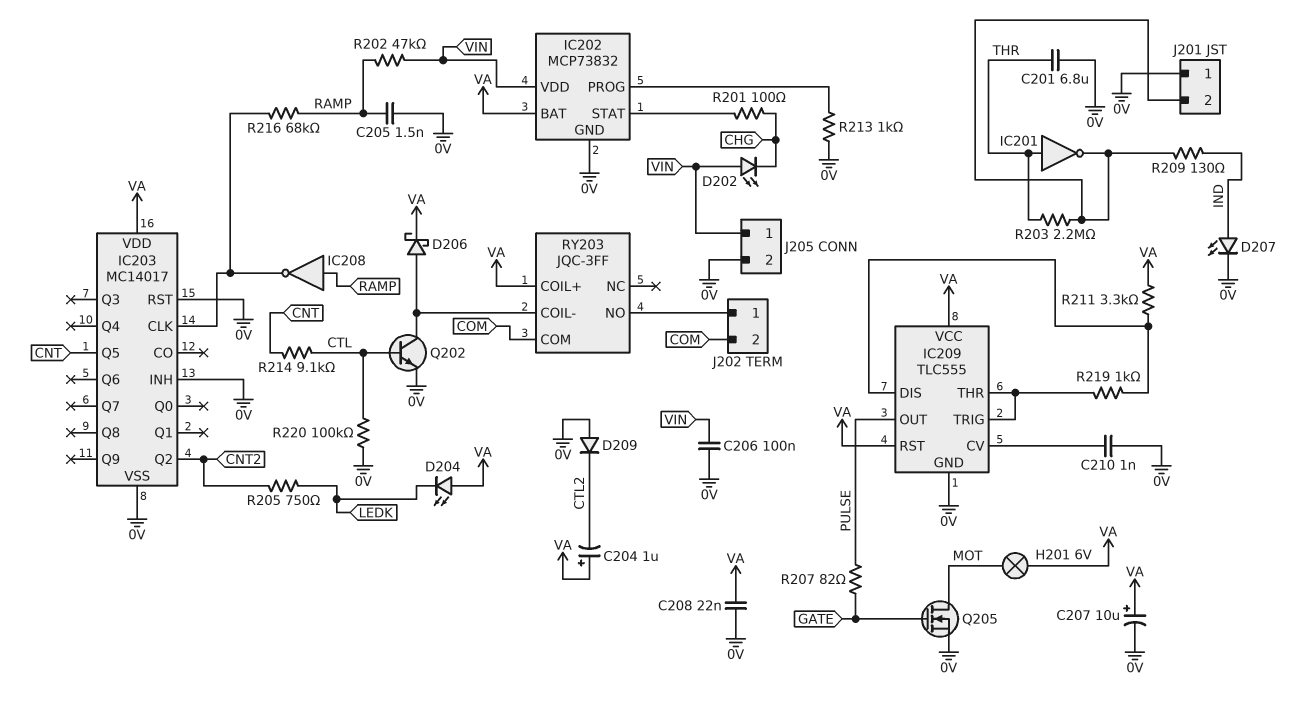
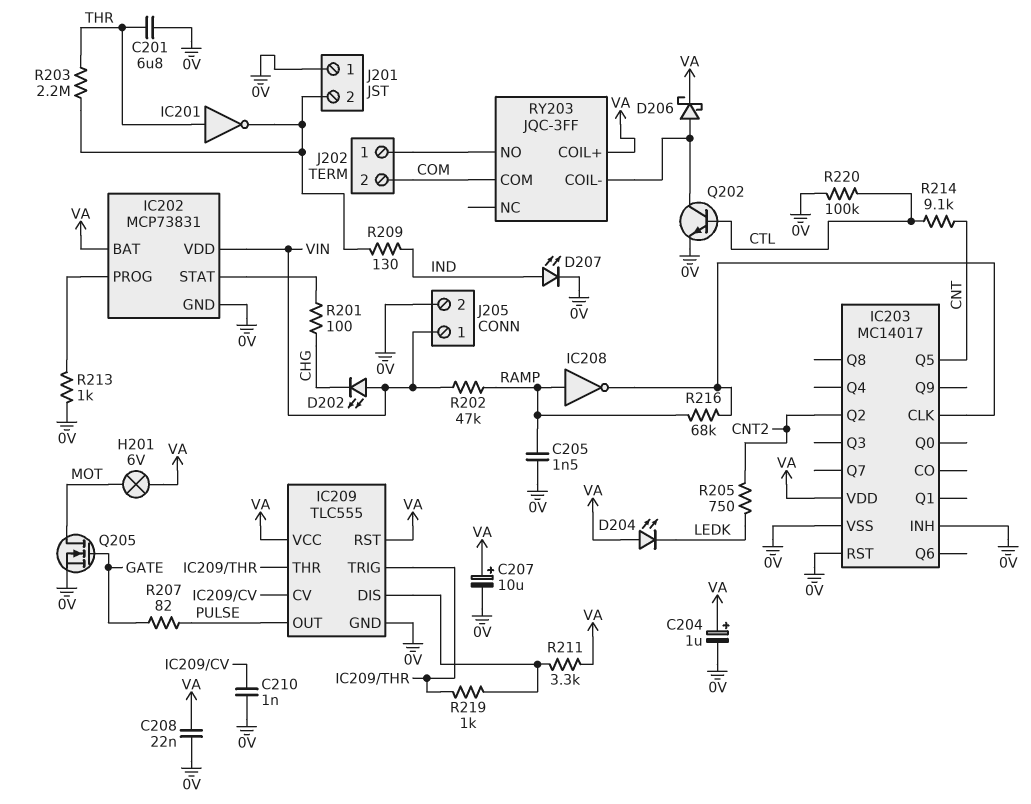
C204: 1uF (plus VA, minus CTL2) -> 1uF (plus VA, minus 0V)
C206: 100nF (0V, VIN) -> none
D209: diode (A 0V, K CTL2) -> none
IC202: MCP73832 -> MCP73831

